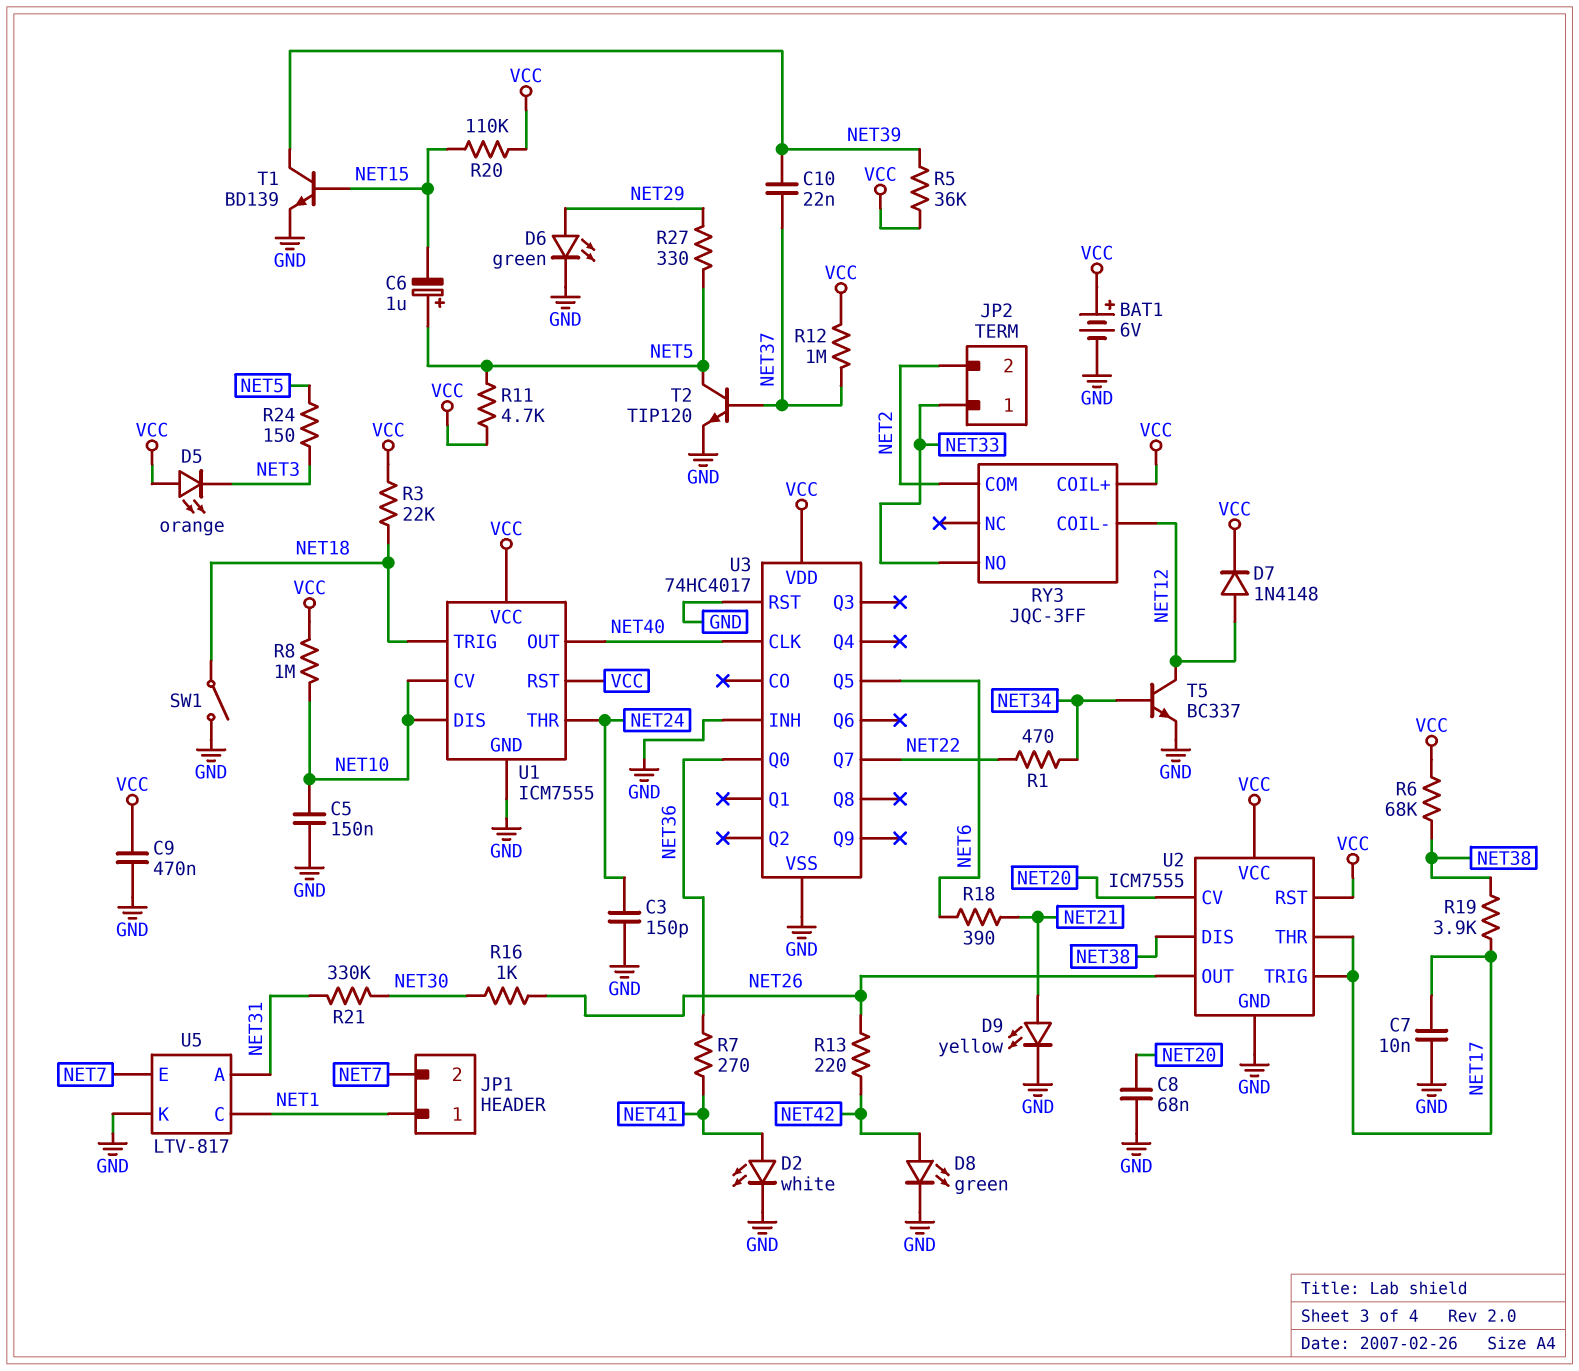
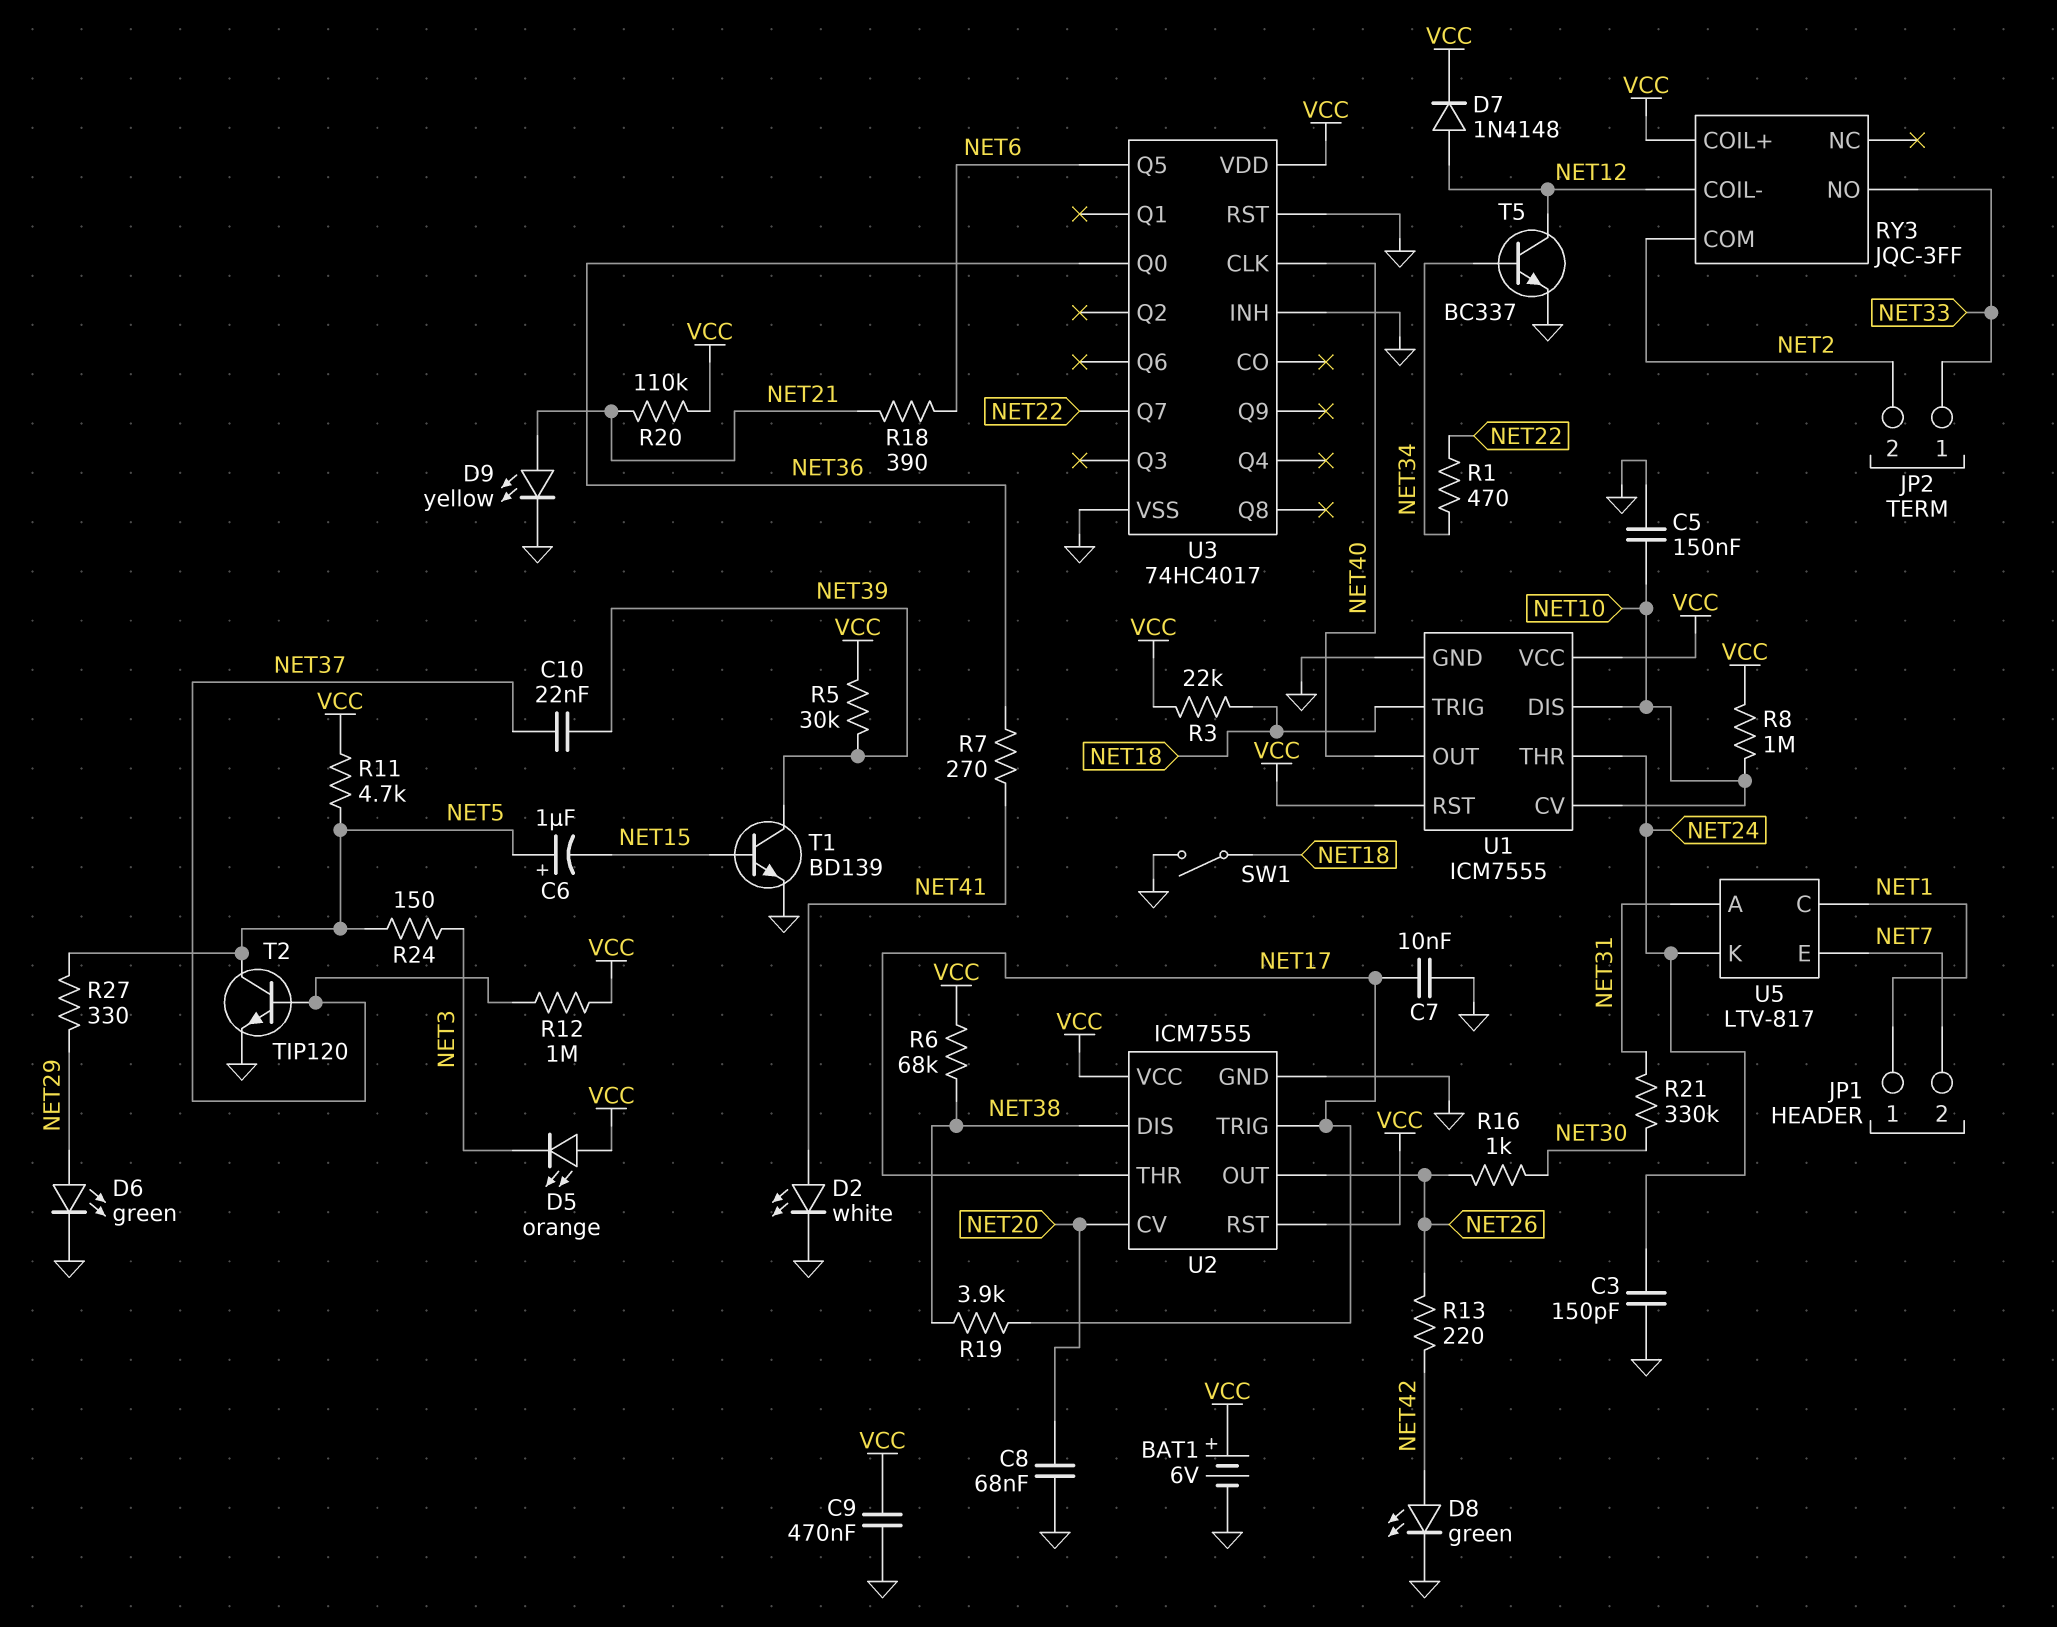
R5: 36k (NET39, VCC) -> 30k (NET39, VCC)
R20: 110k (NET15, VCC) -> 110k (NET21, VCC)
U5 pin K: GND -> NET24

